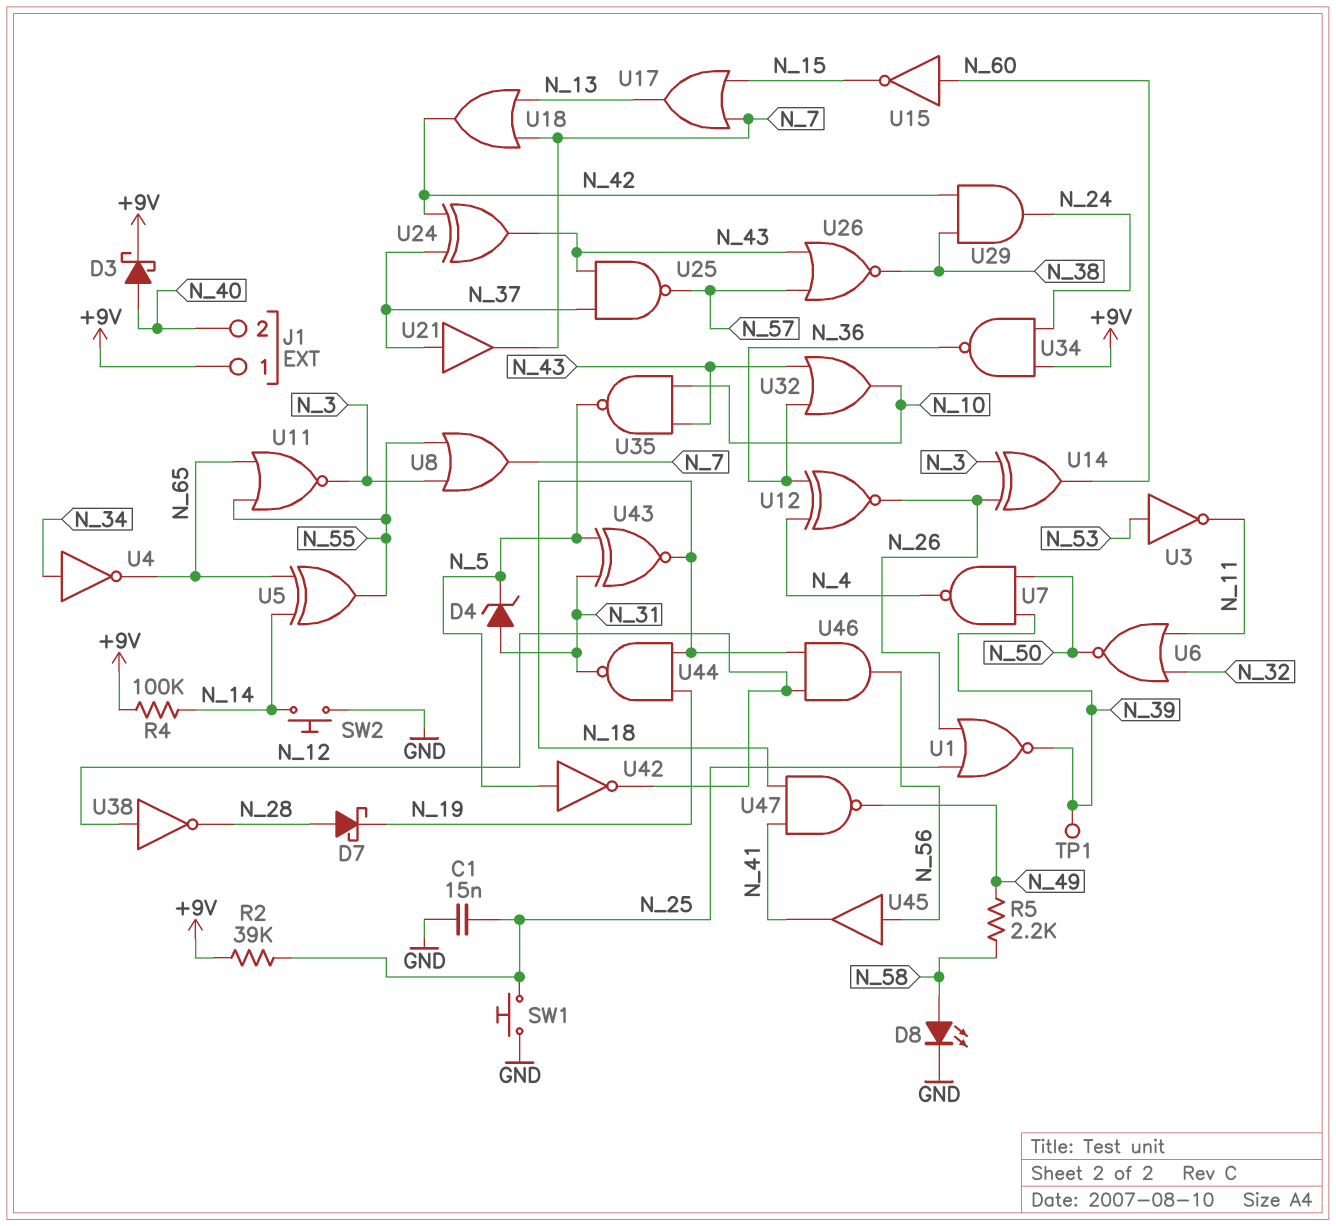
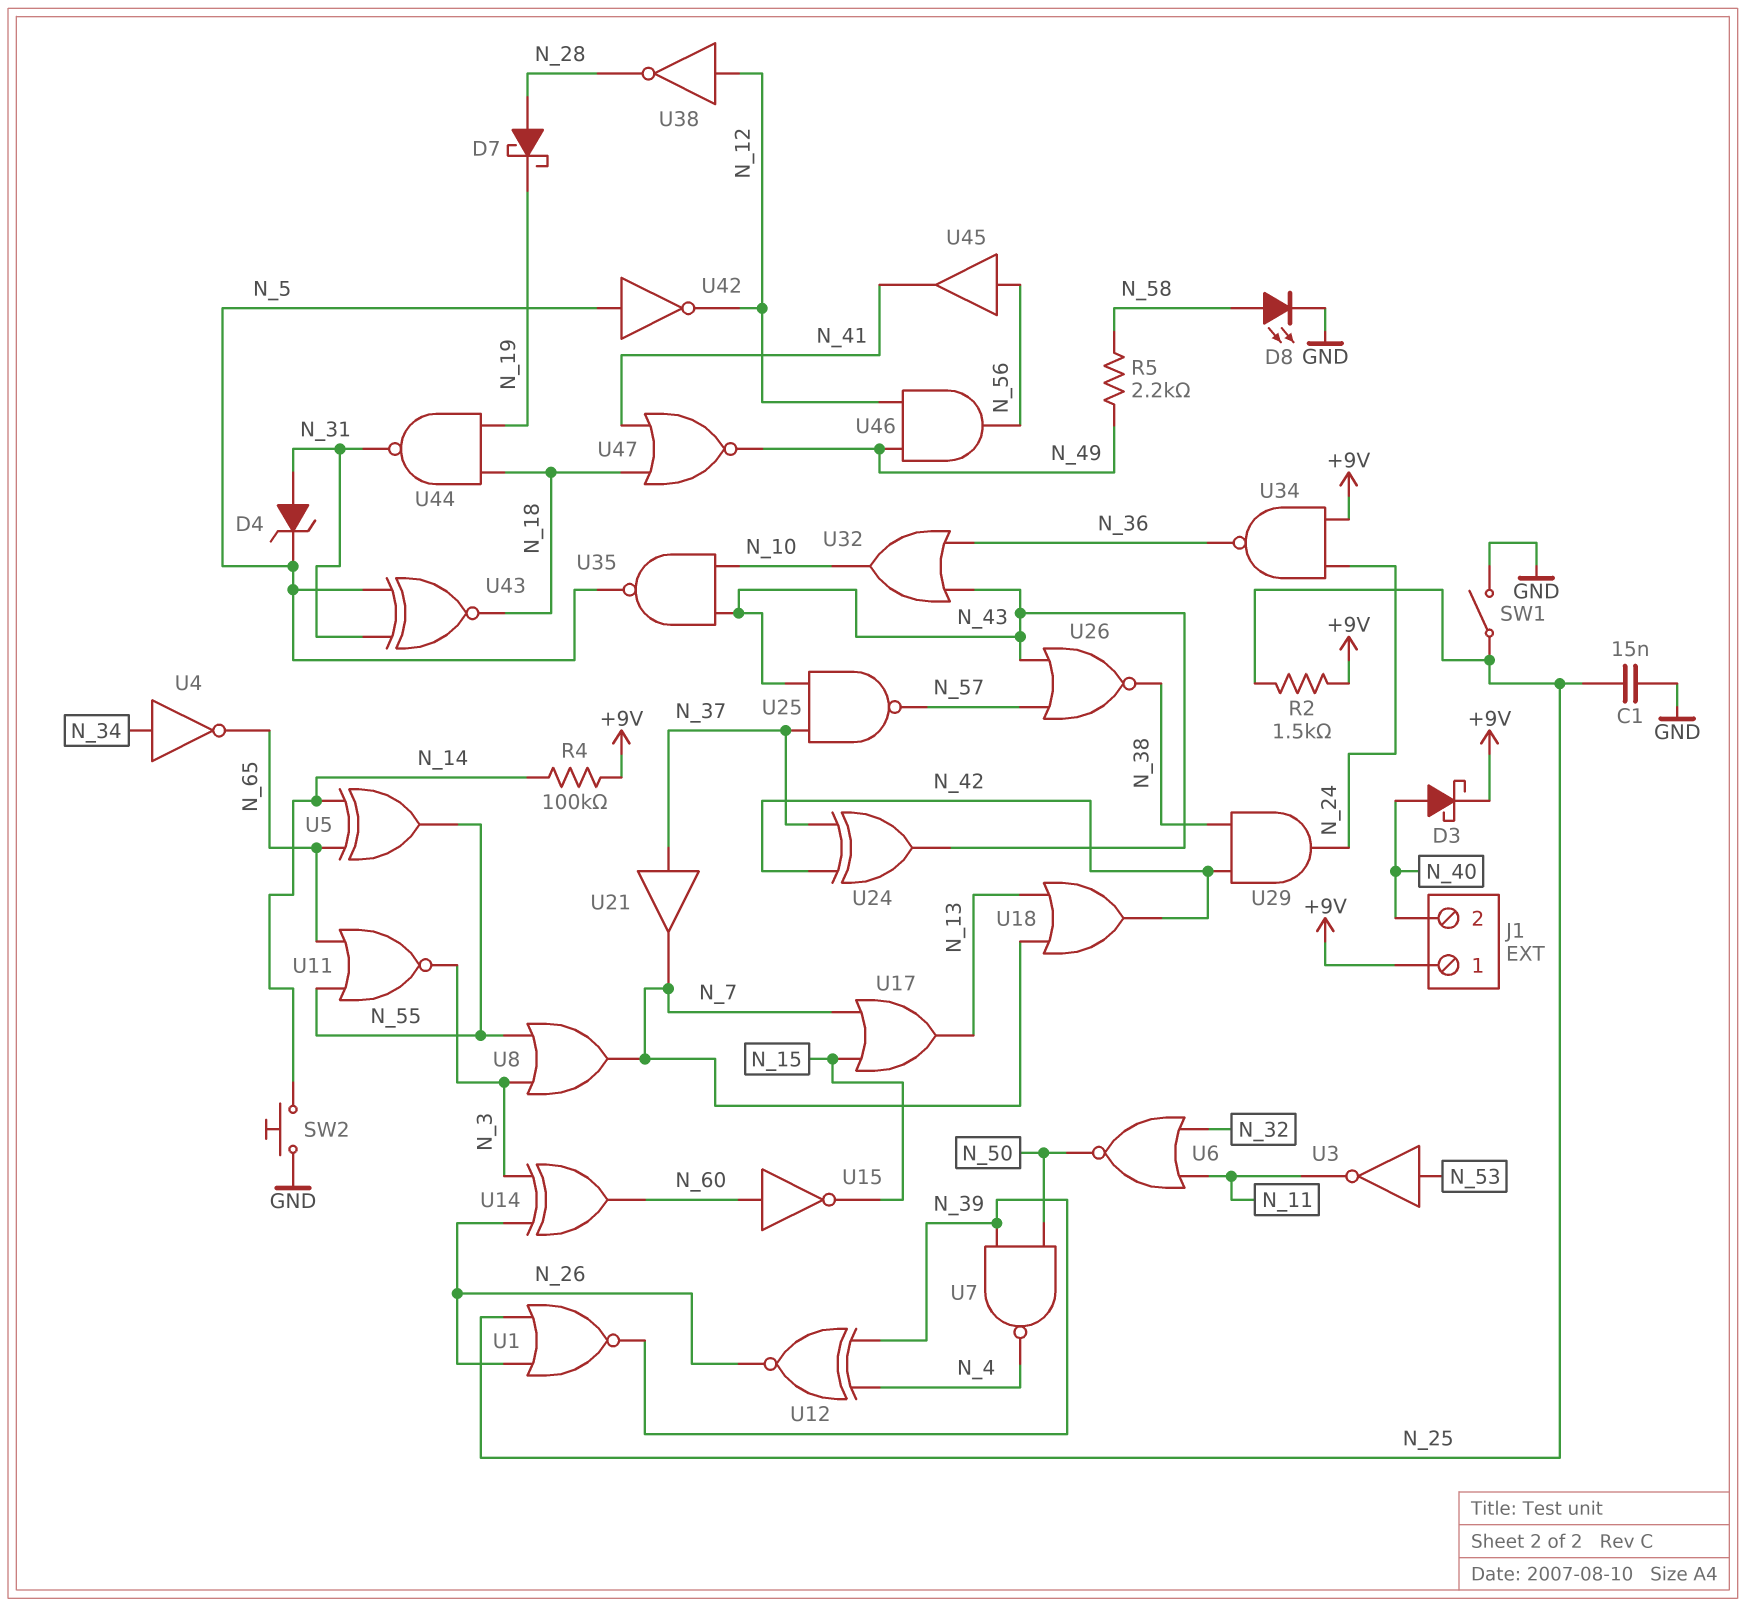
R2: 39k (+9V, N_25) -> 1.5k (+9V, N_25)
SW1: button (GND, N_25) -> switch (GND, N_25)
TP1: test point (N_39) -> none
U12: XNOR (in N_4, in N_36, out N_26) -> XNOR (in N_4, in N_39, out N_26)
U46: AND (in N_12, in N_18, out N_56) -> AND (in N_12, in N_49, out N_56)
U47: NAND (in N_18, in N_41, out N_49) -> NOR (in N_18, in N_41, out N_49)

